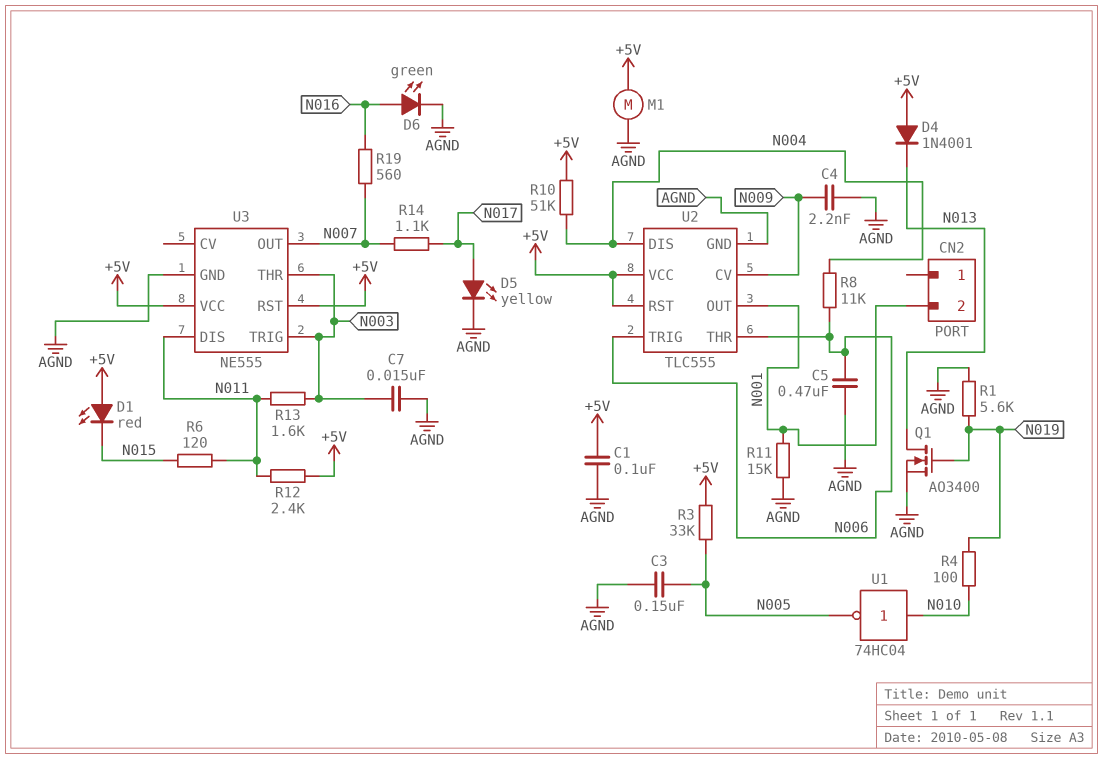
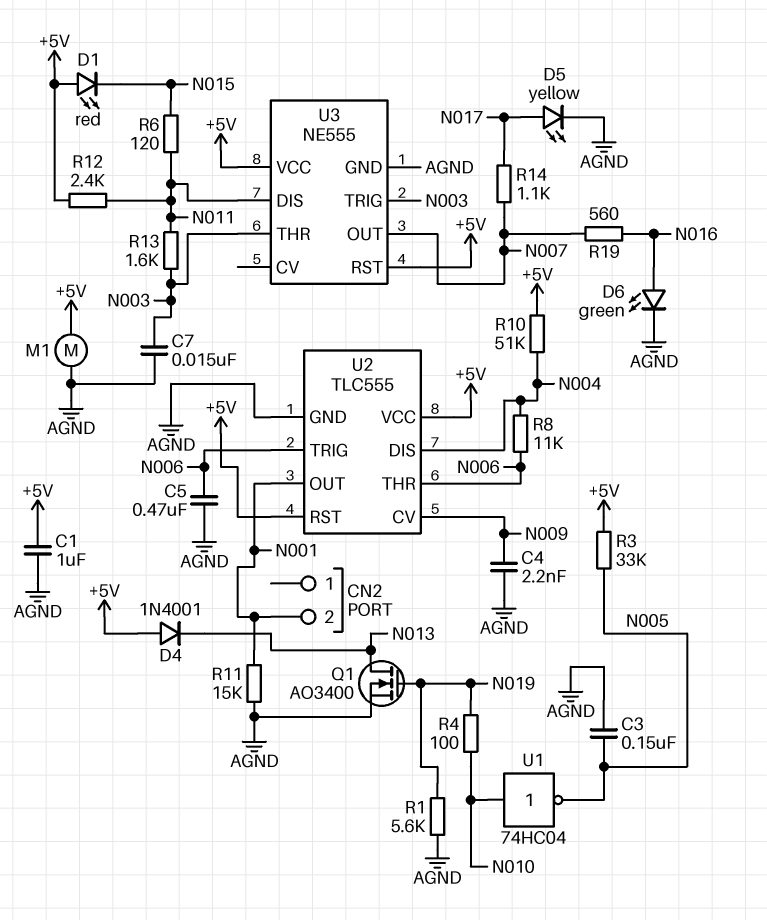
C1: 100nF (+5V, AGND) -> 1uF (+5V, AGND)

